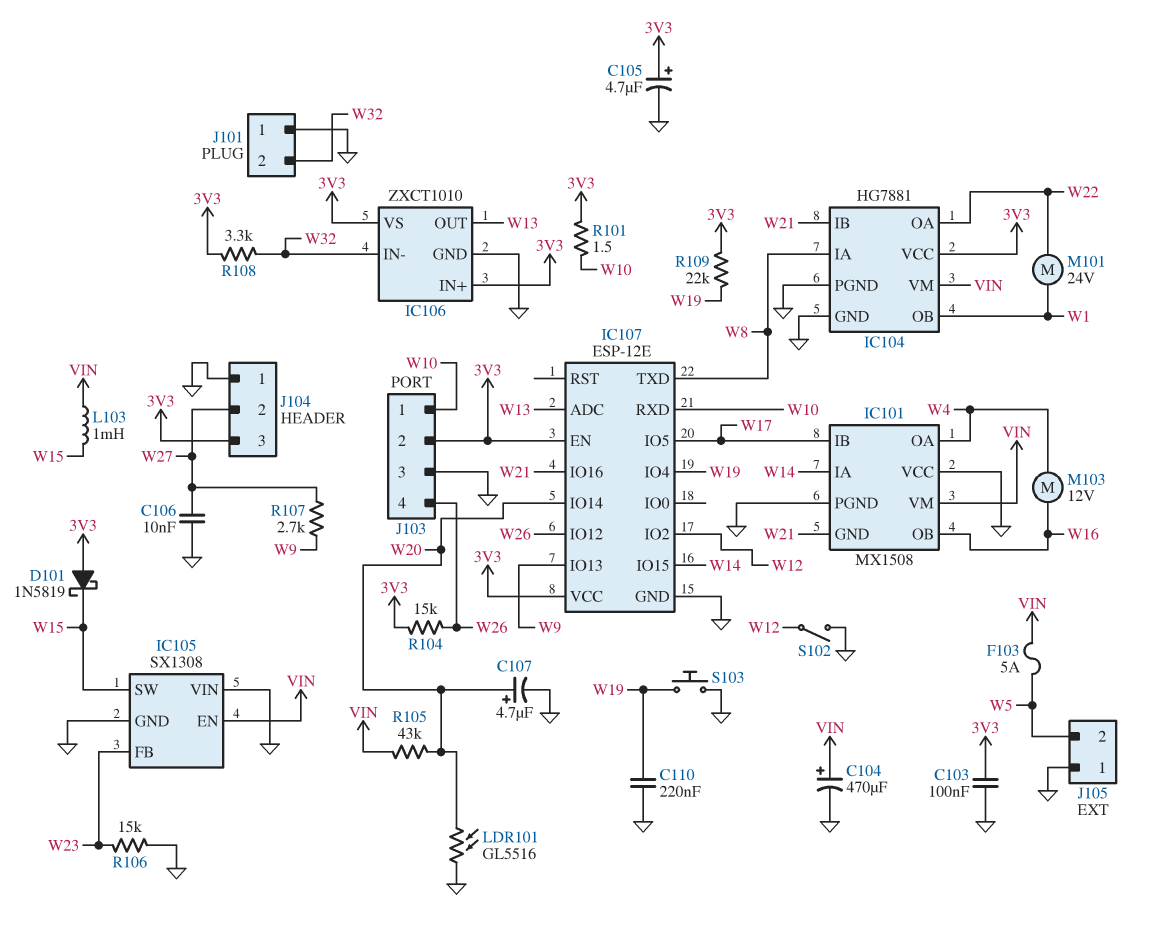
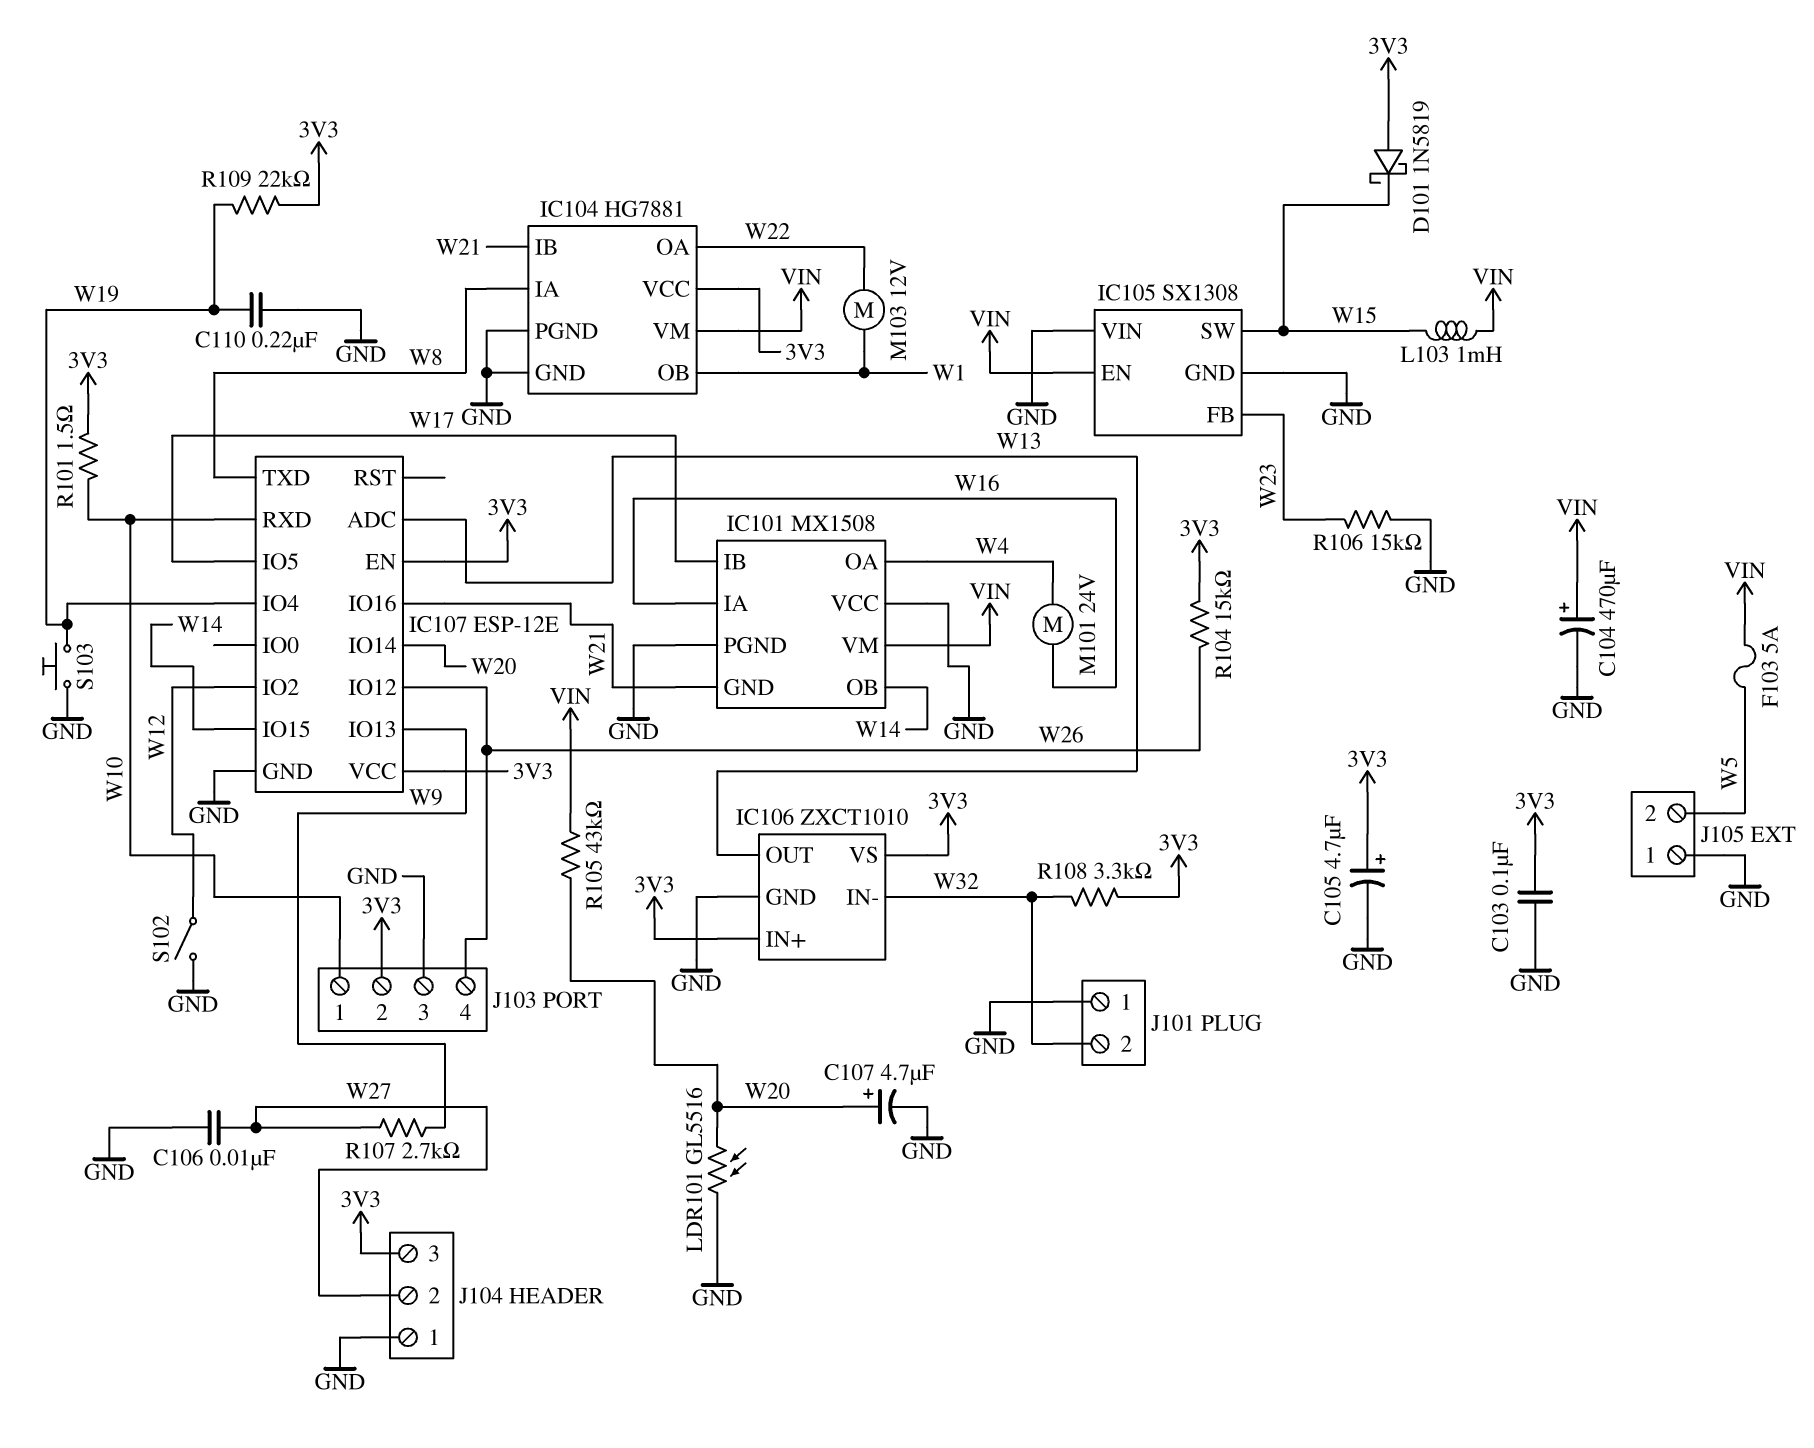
IC101 pin IA: W14 -> W16
IC101 pin OB: W16 -> W14
M101: motor 24V (W1, W22) -> motor 24V (W4, W16)
M103: motor 12V (W4, W16) -> motor 12V (W1, W22)

